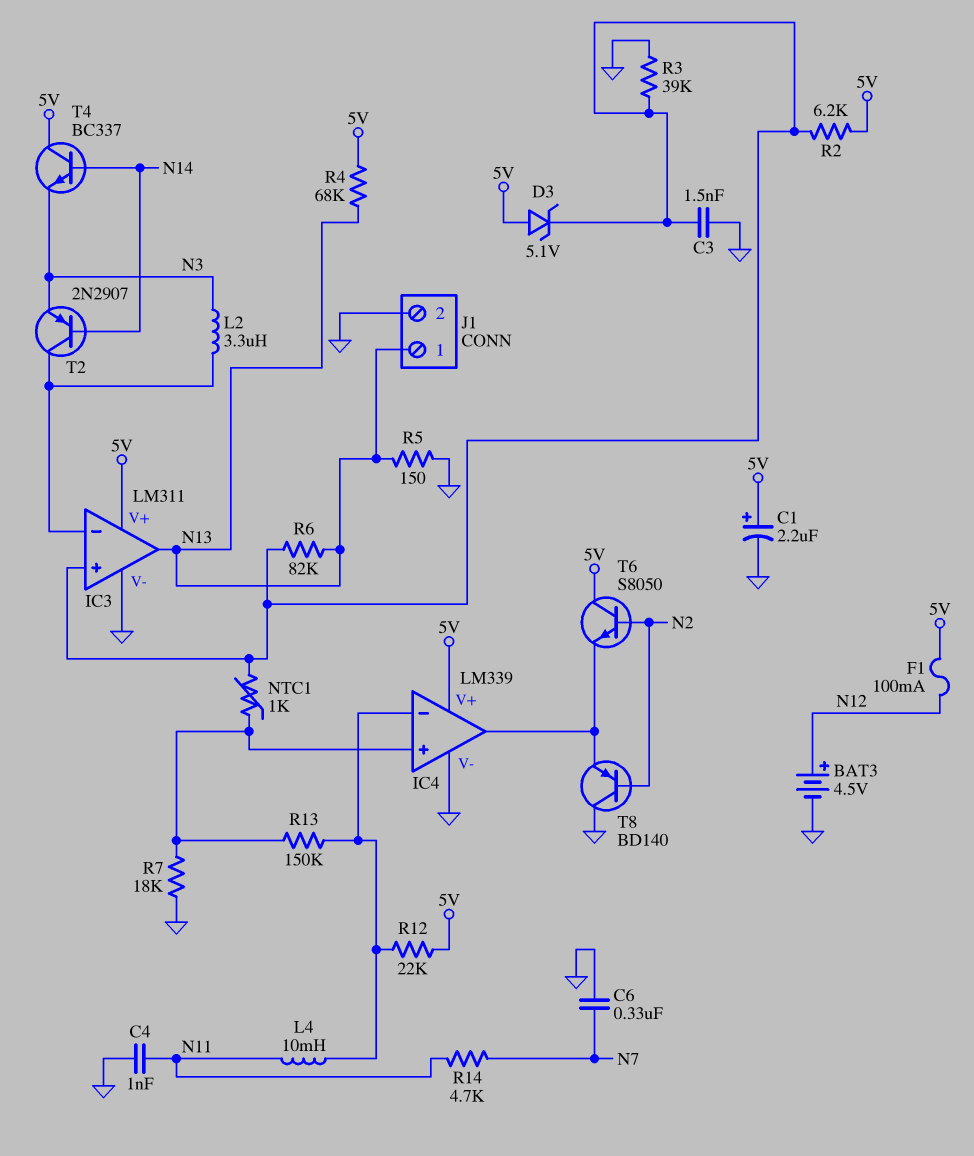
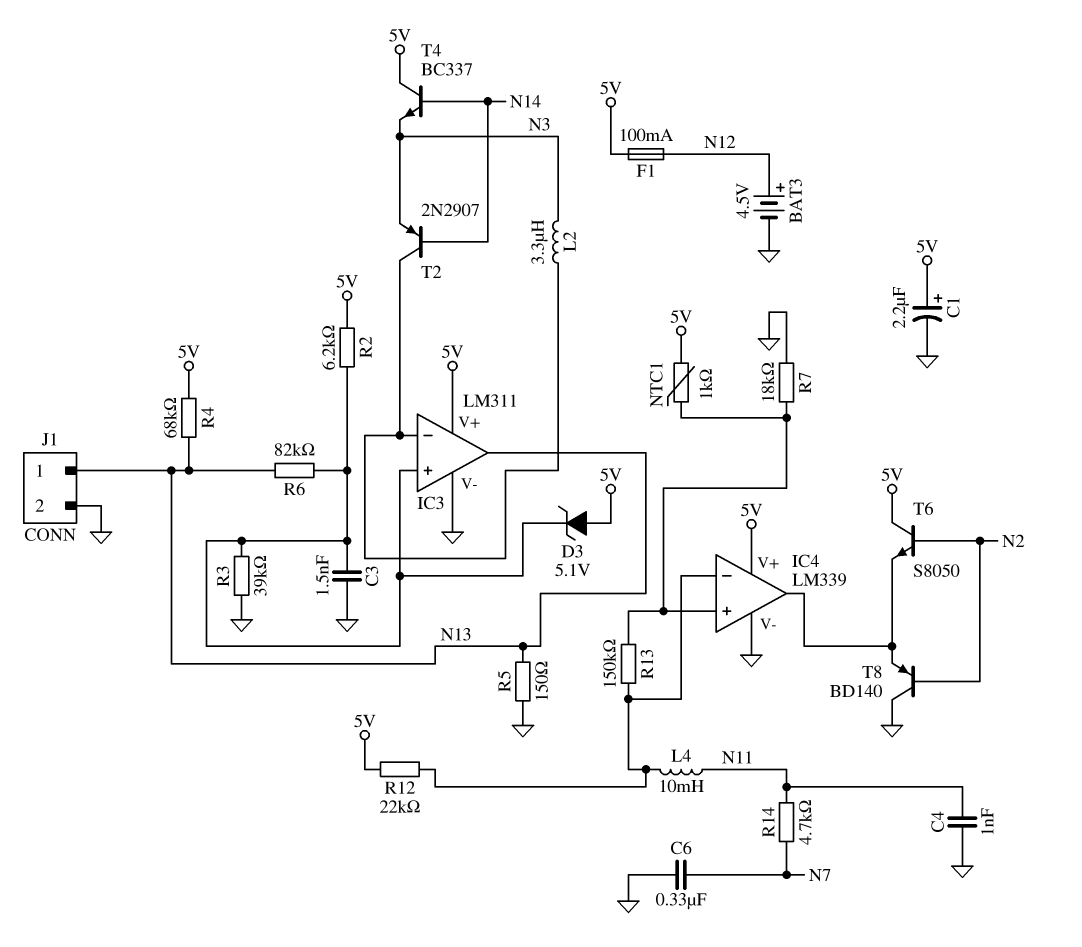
NTC1: 1k (IC3/in+, IC4/in+) -> 1k (5V, IC4/in+)

